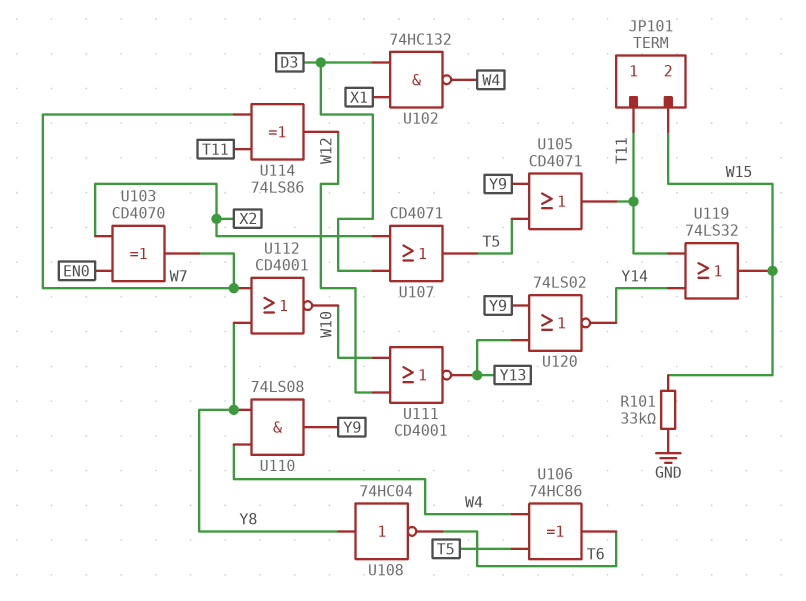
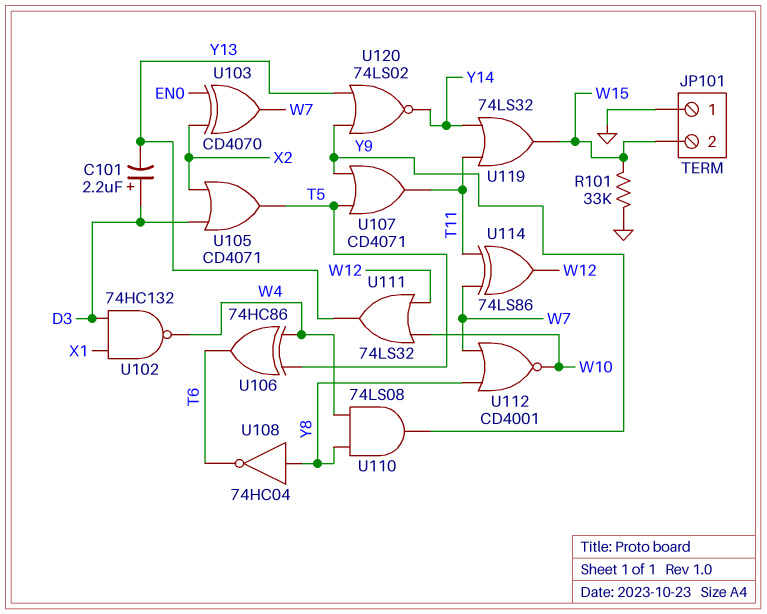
C101: none -> 2.2uF (plus D3, minus Y13)
JP101 pin 1: T11 -> GND
U105: OR CD4071 (in T5, in Y9, out T11) -> OR CD4071 (in D3, in X2, out T5)
U107: OR CD4071 (in D3, in X2, out T5) -> OR CD4071 (in T5, in Y9, out T11)
U111: NOR CD4001 (in W10, in W12, out Y13) -> OR 74LS32 (in W10, in W12, out Y13)

